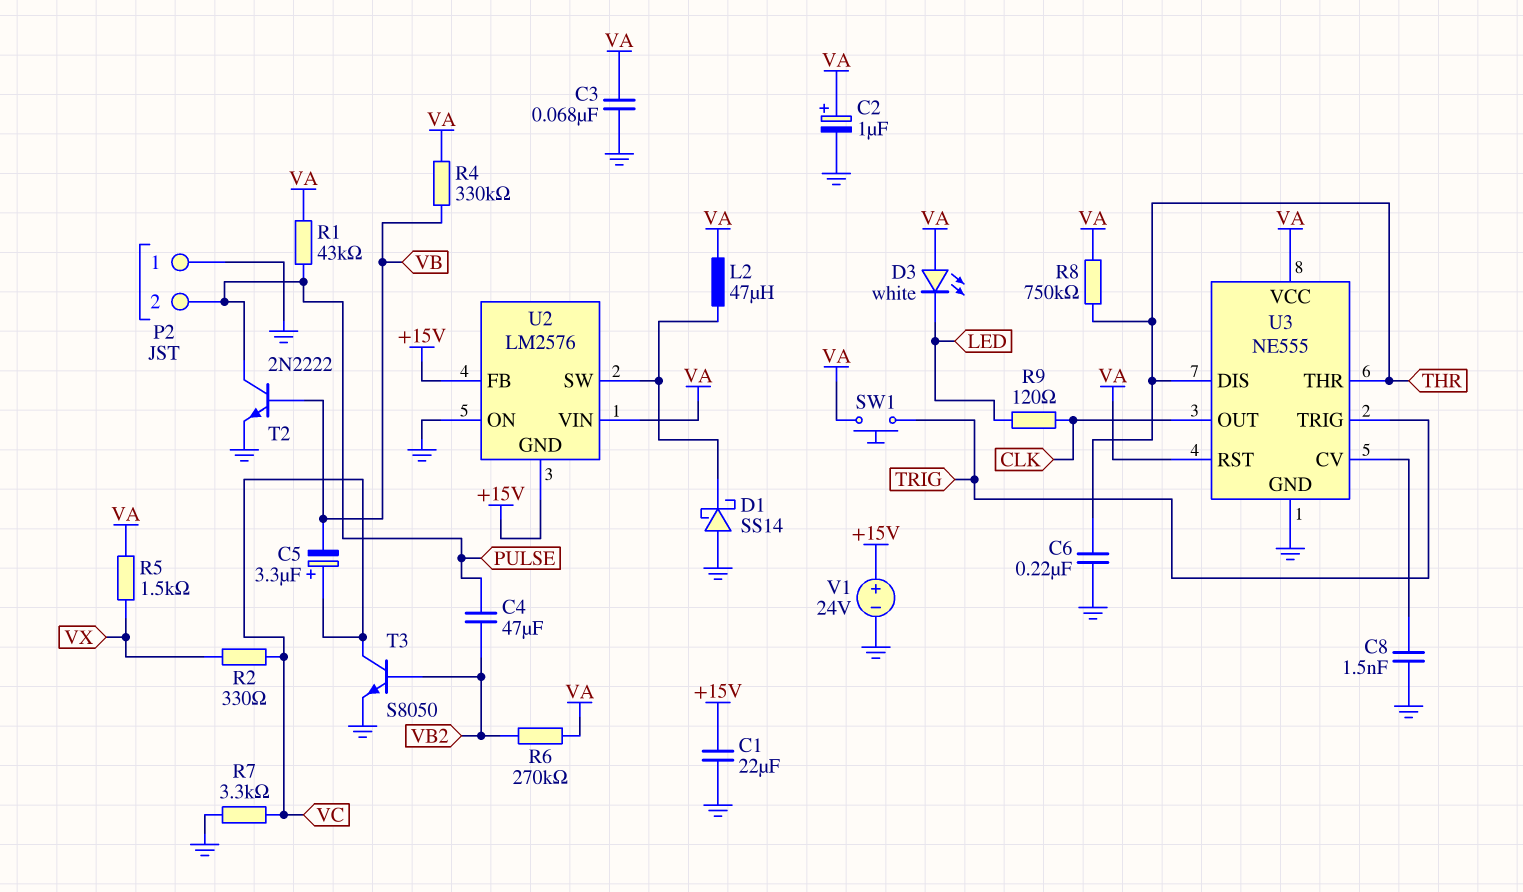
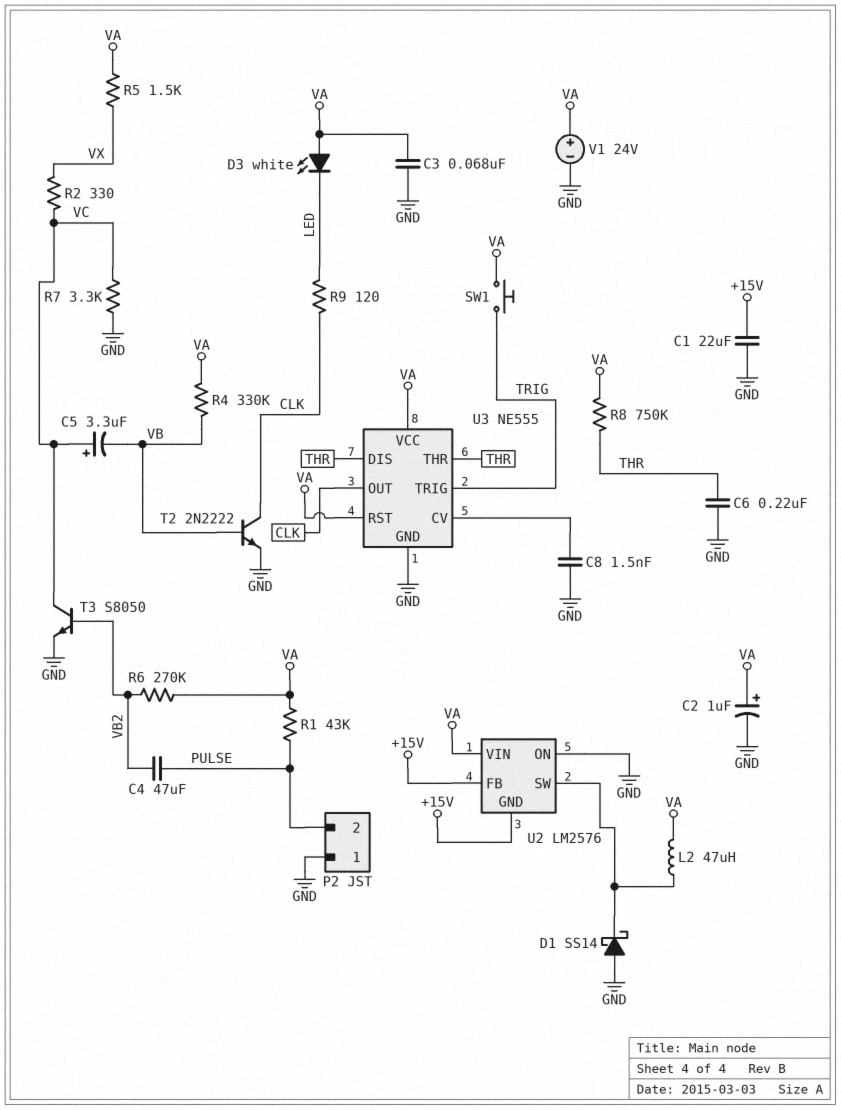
T2: NPN 2N2222 (B VB, C PULSE, E GND) -> NPN 2N2222 (B VB, C CLK, E GND)
V1: 24V (plus +15V, minus GND) -> 24V (plus VA, minus GND)

